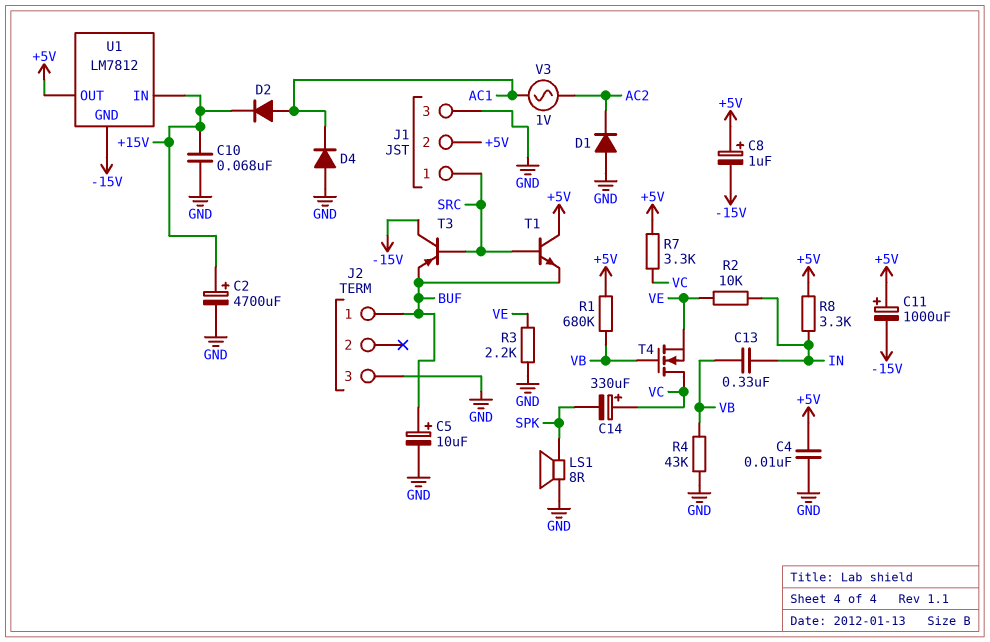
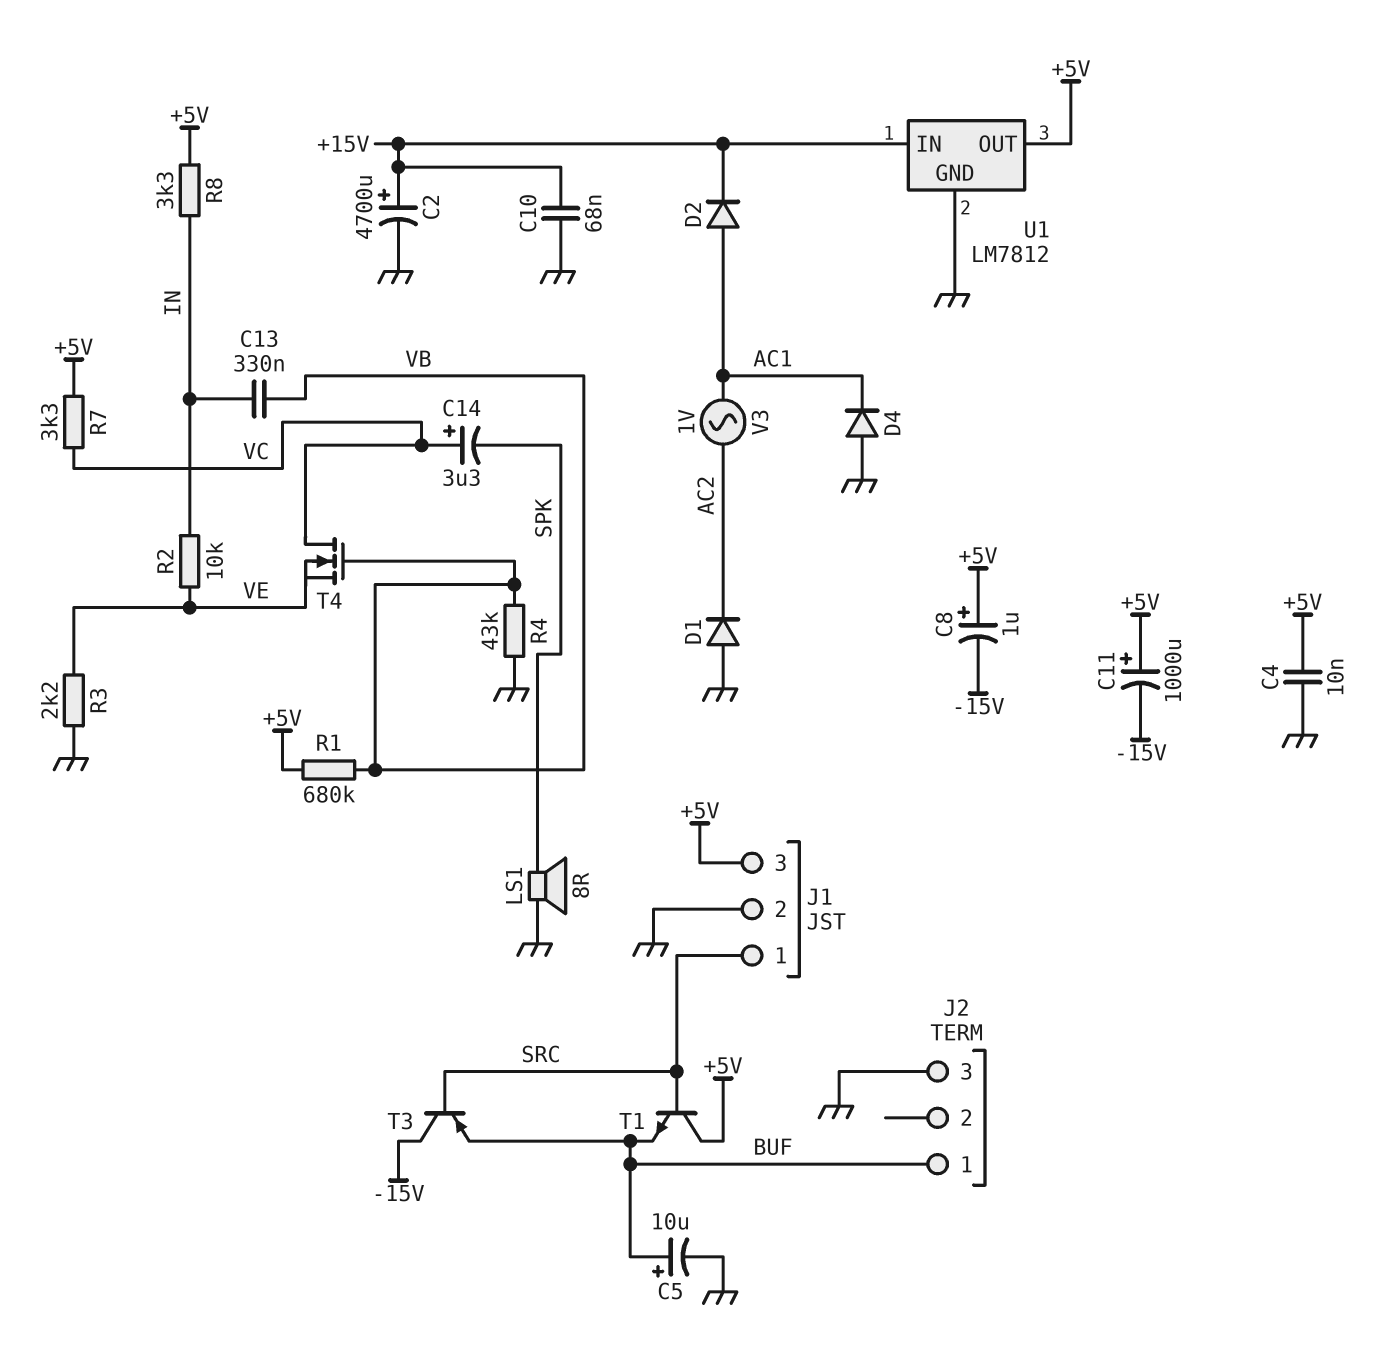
C14: 330uF (plus VC, minus SPK) -> 3.3uF (plus VC, minus SPK)
J1 pin 2: +5V -> GND
J1 pin 3: GND -> +5V
U1 pin GND: -15V -> GND

